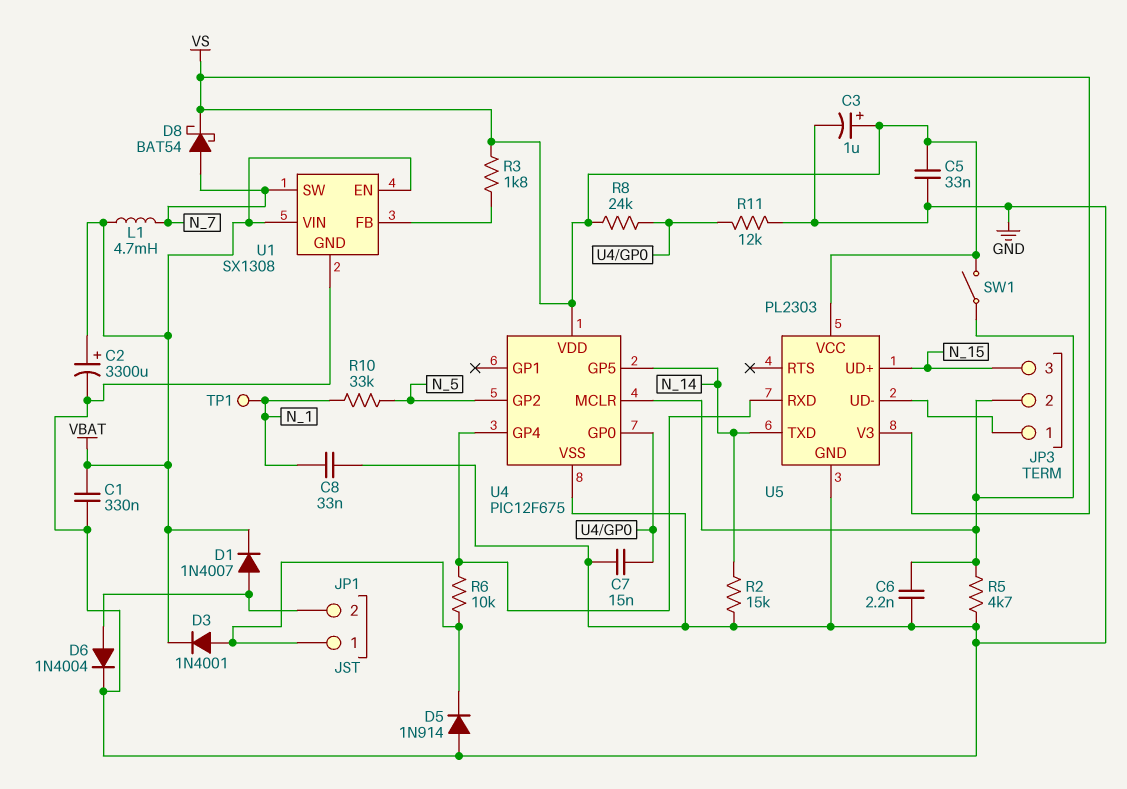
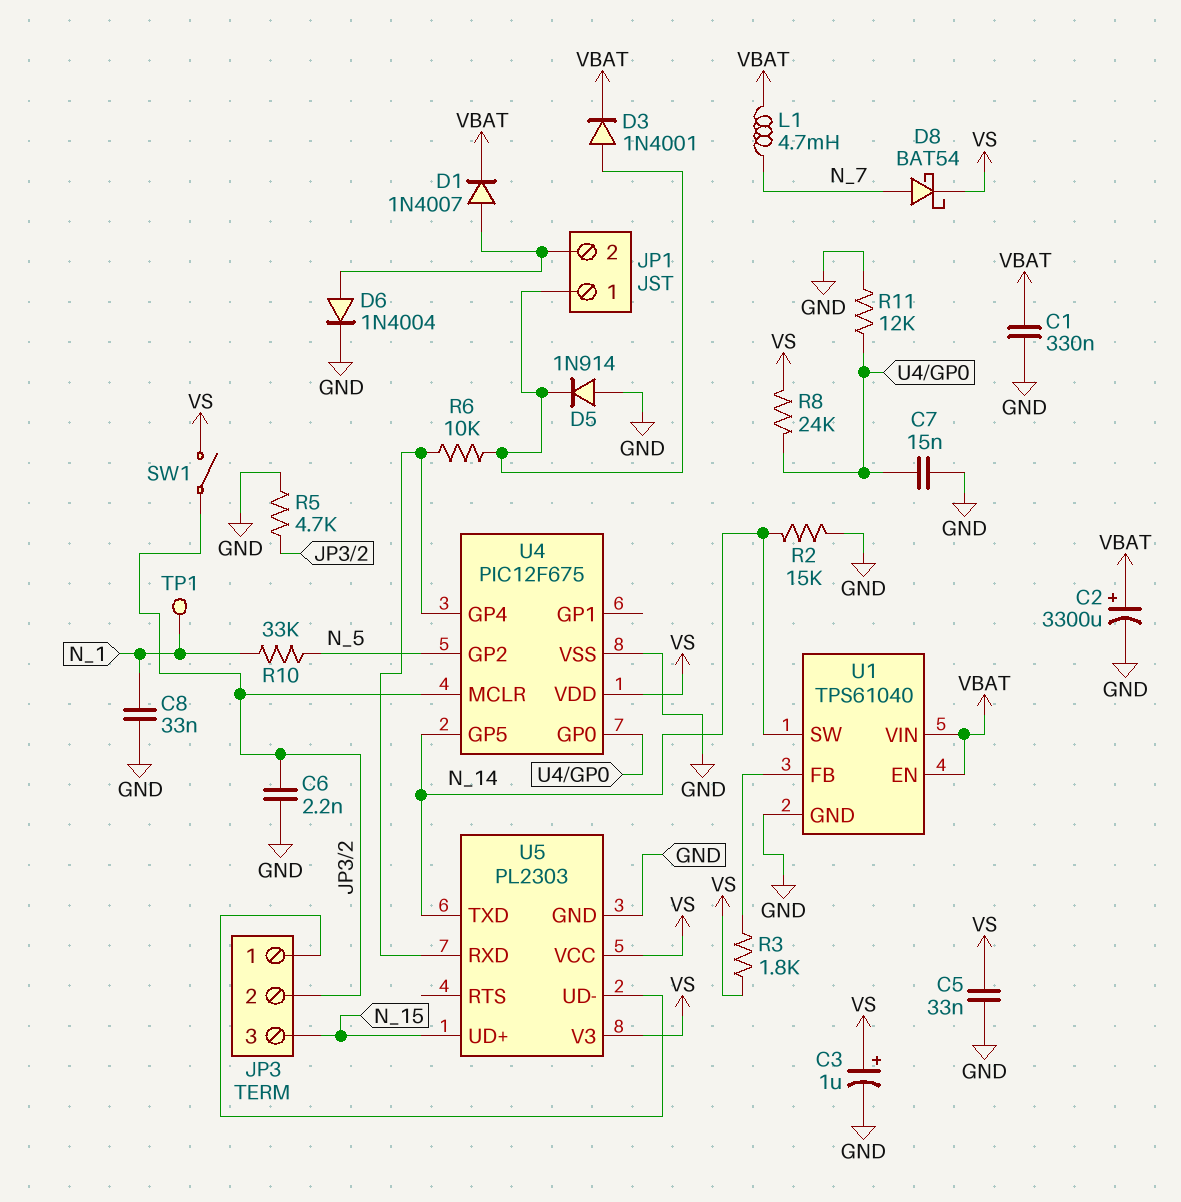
U1: SX1308 -> TPS61040
U1 pin SW: N_7 -> N_14

